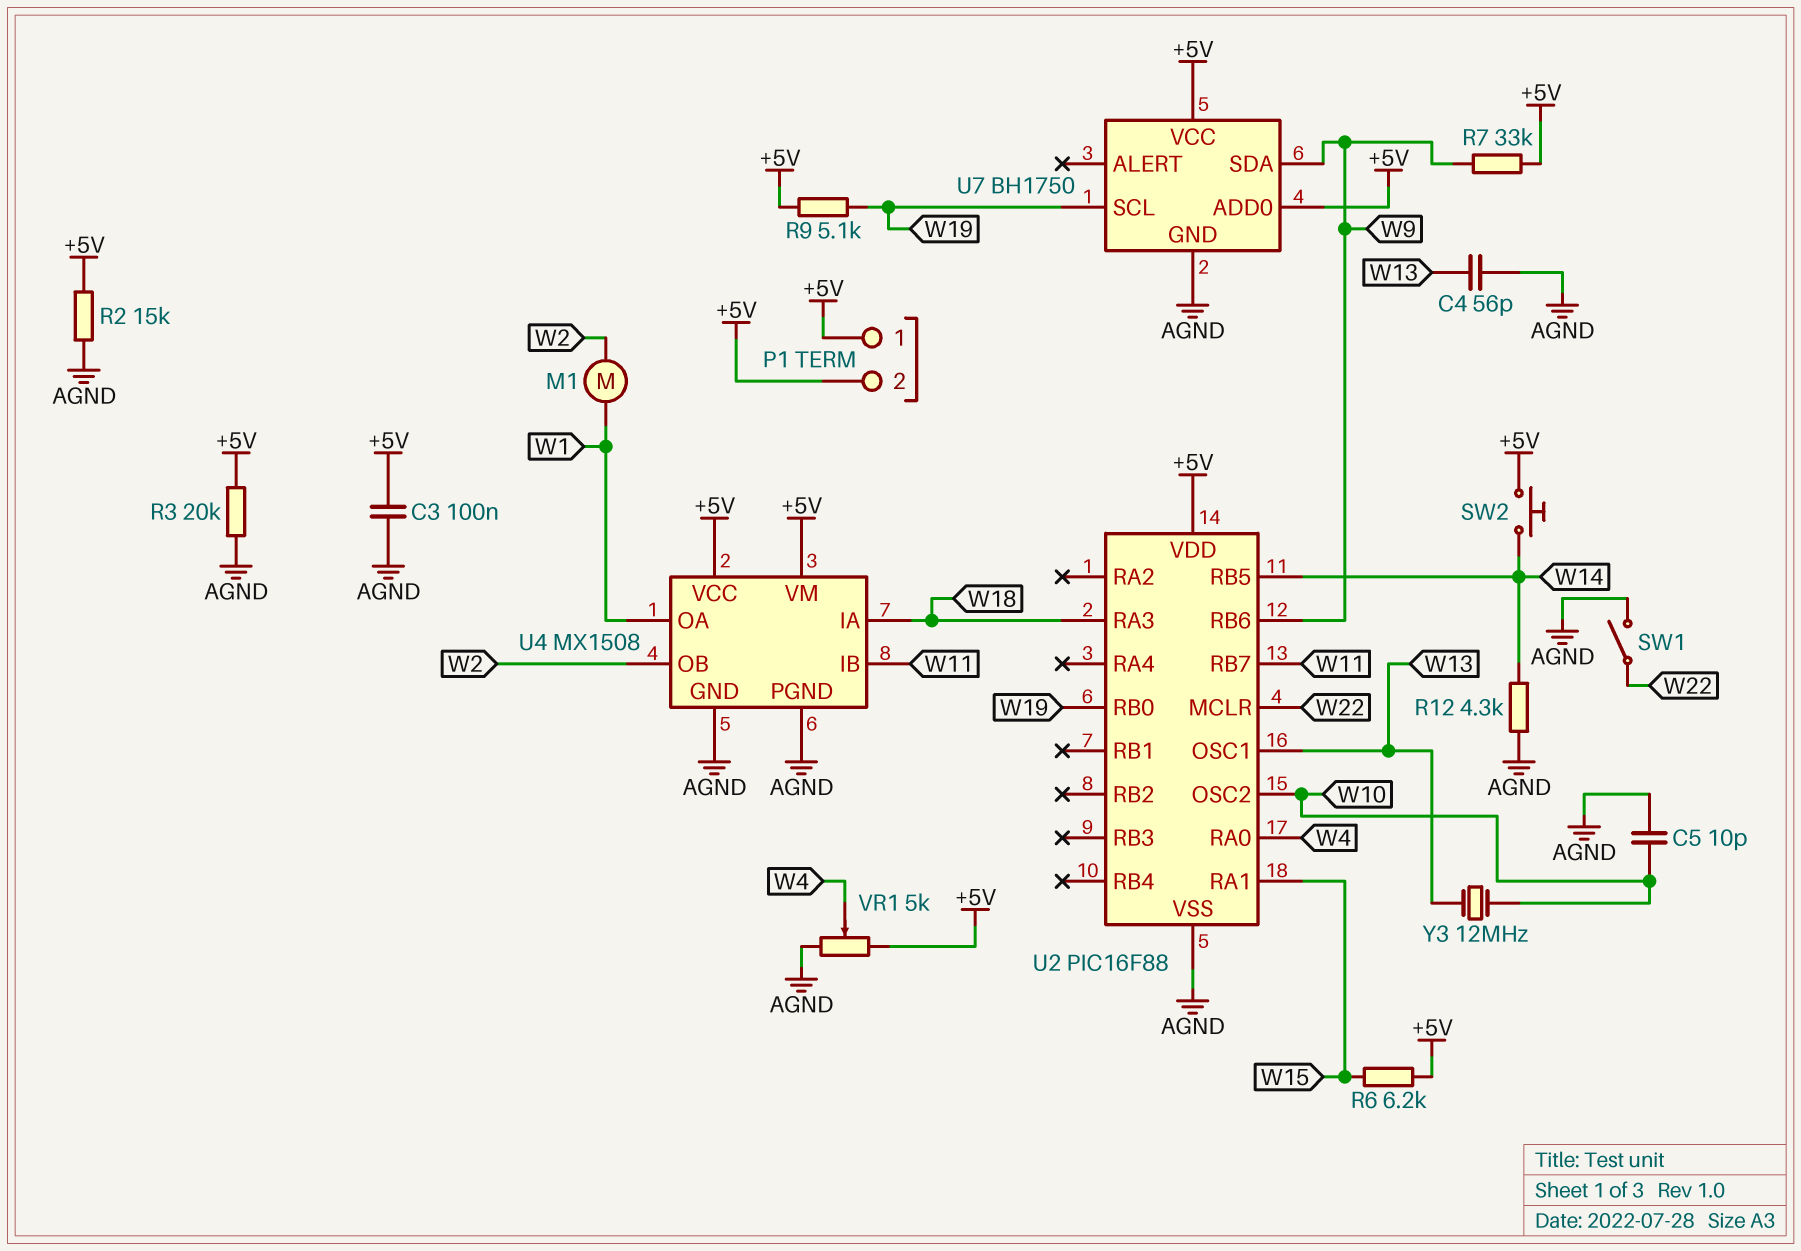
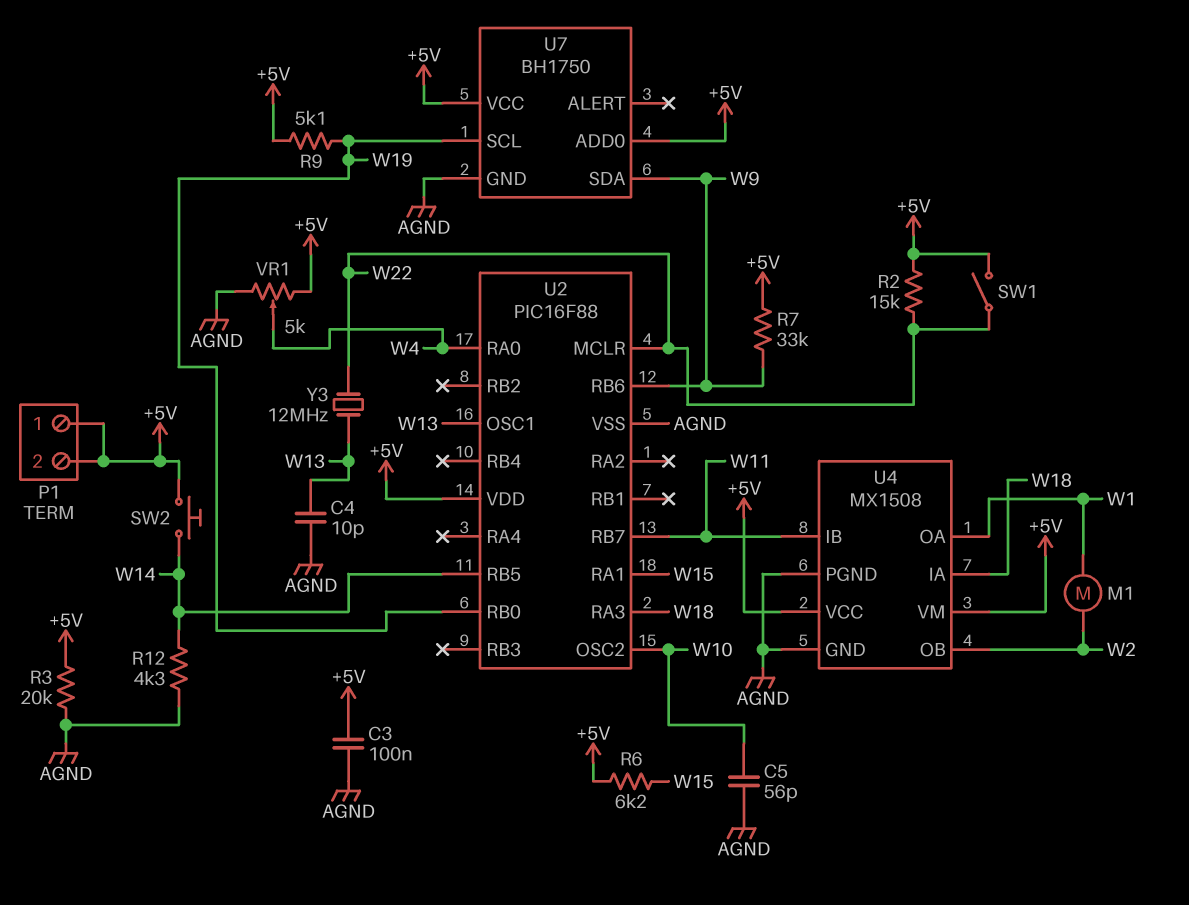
C4: 56pF (AGND, W13) -> 10pF (AGND, W13)
C5: 10pF (AGND, W10) -> 56pF (AGND, W10)
R2: 15k (+5V, AGND) -> 15k (+5V, W22)
SW1: switch (AGND, W22) -> switch (+5V, W22)
Y3: 12MHz (W10, W13) -> 12MHz (W13, W22)

